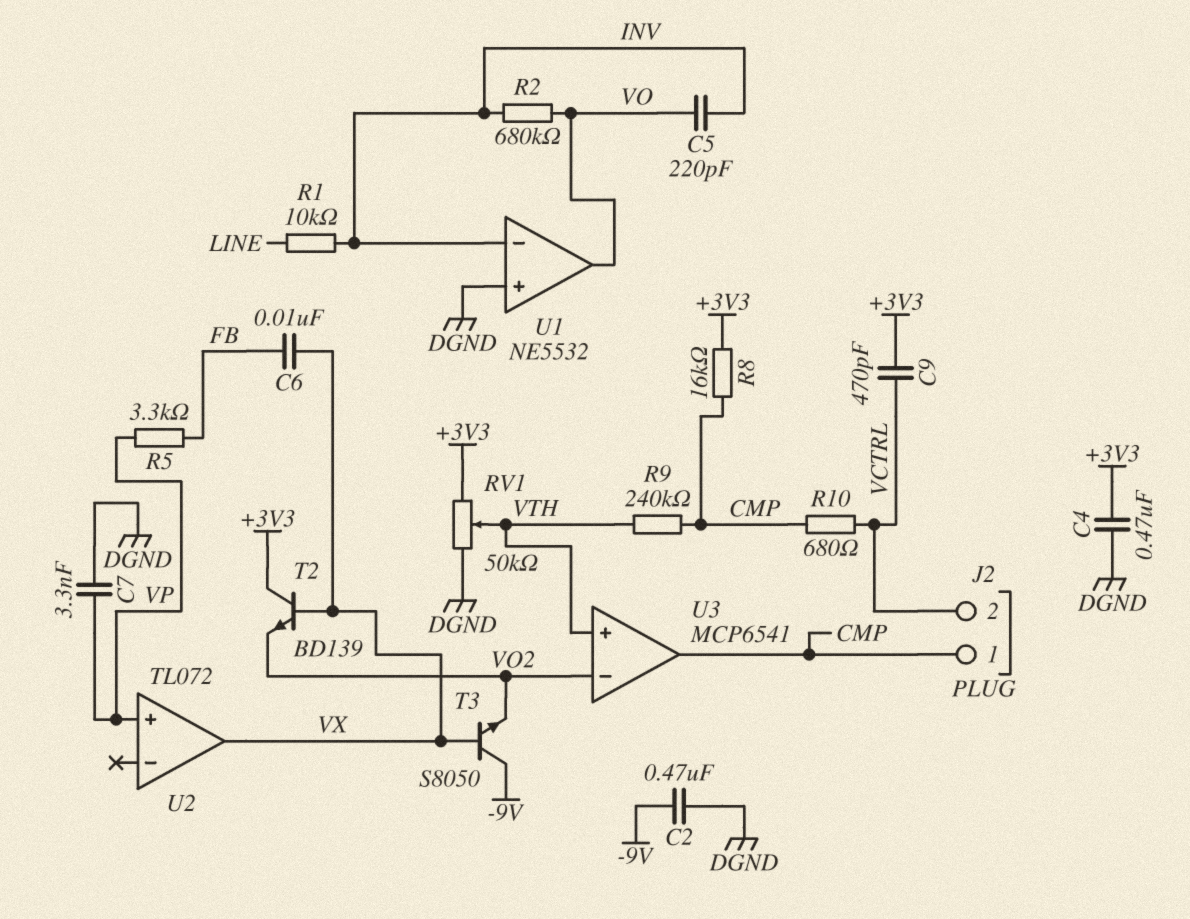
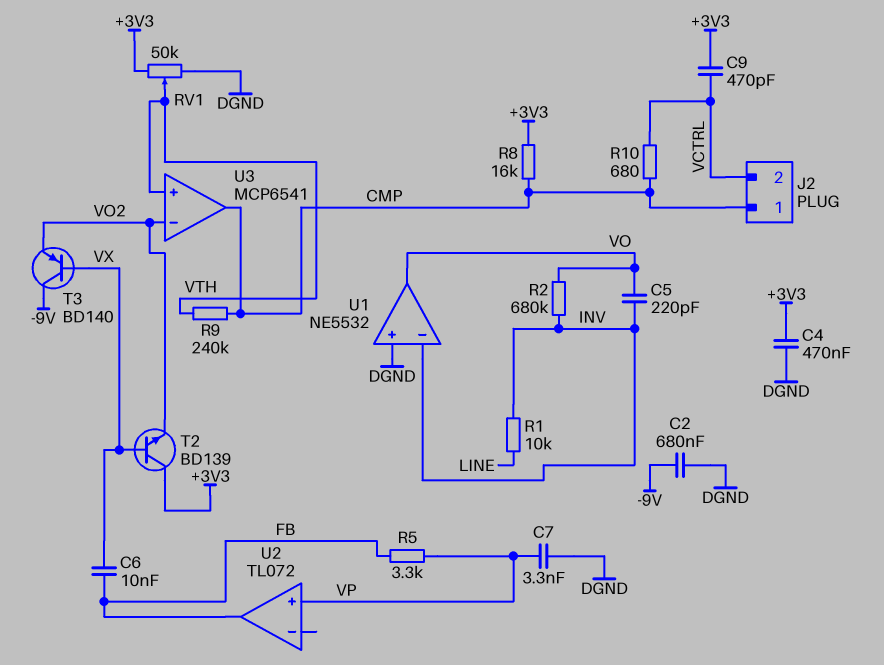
C2: 470nF (-9V, DGND) -> 680nF (-9V, DGND)
T3: NPN S8050 (B VX, C -9V, E VO2) -> PNP BD140 (B VX, C -9V, E VO2)
U2 pin out: VX -> FB

